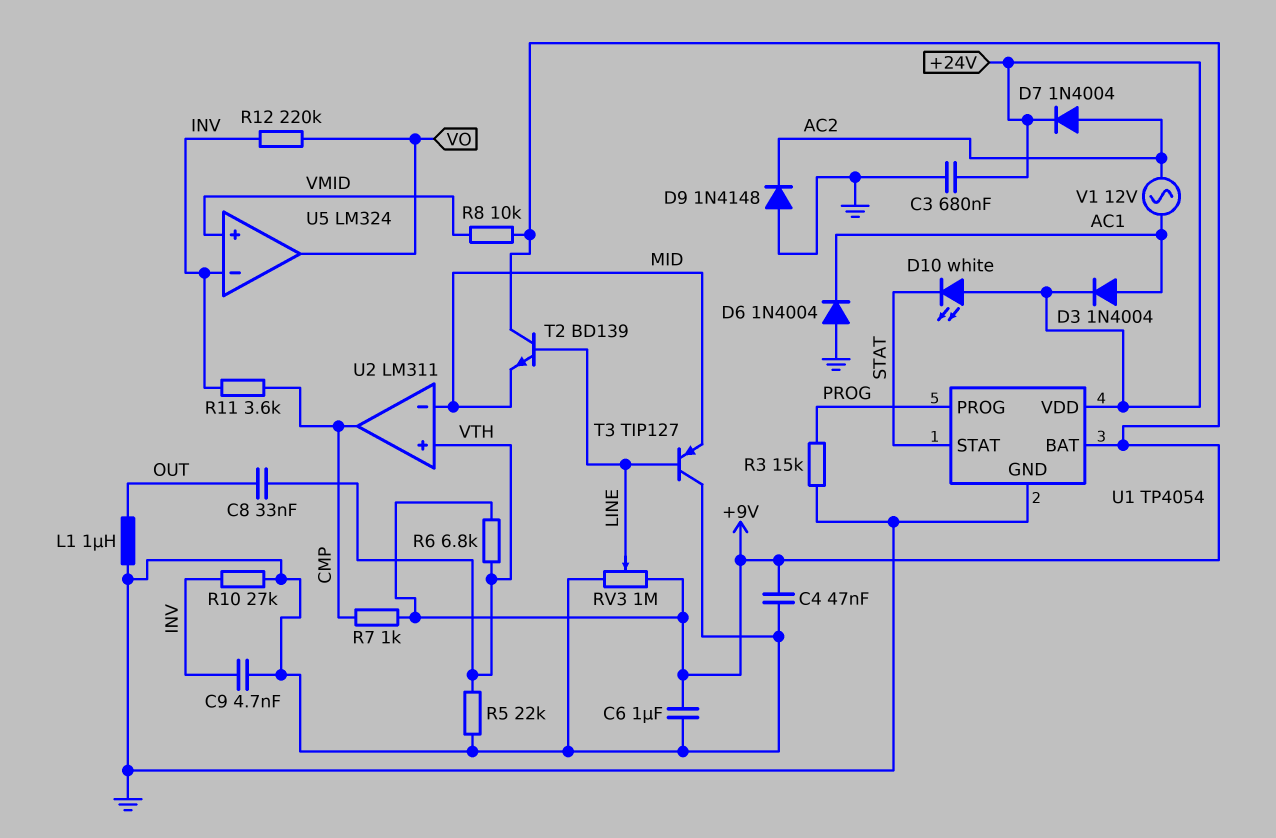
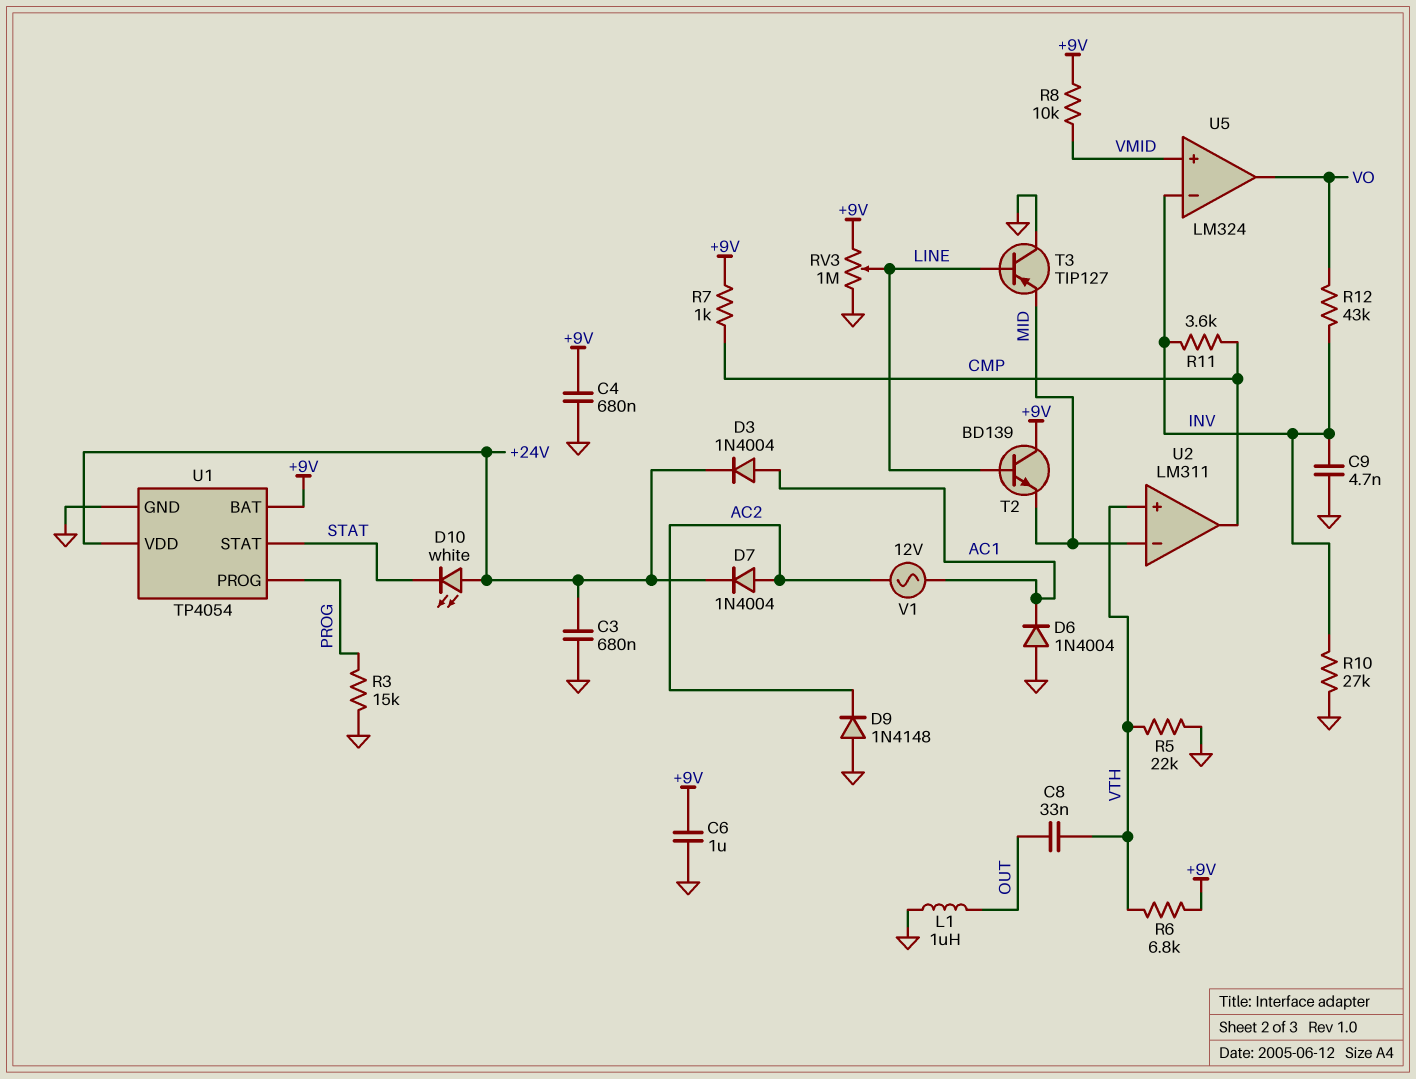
C4: 47nF (+9V, GND) -> 680nF (+9V, GND)
R12: 220k (INV, VO) -> 43k (INV, VO)

